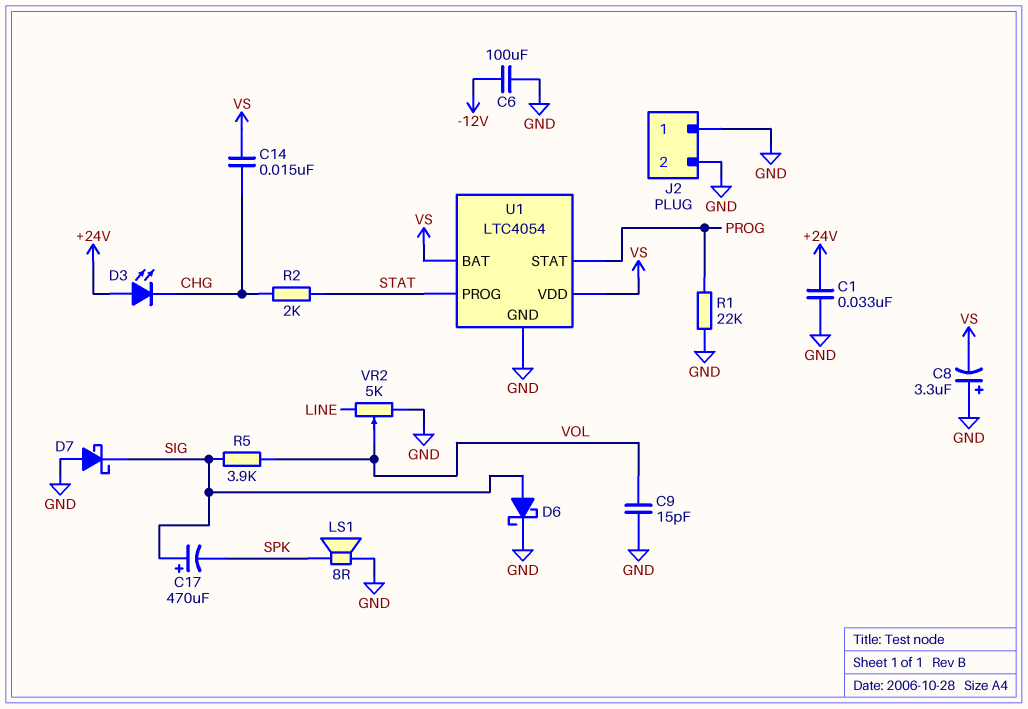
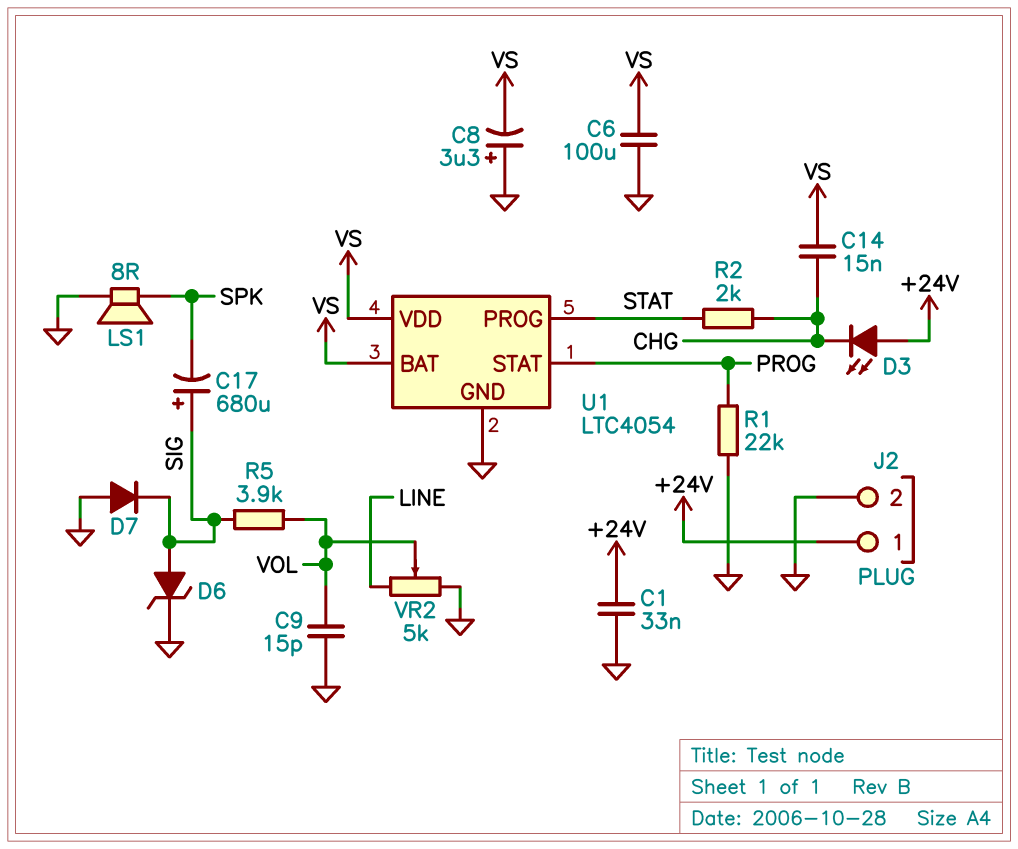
C6: 100uF (-12V, GND) -> 100uF (GND, VS)
C17: 470uF (plus SIG, minus SPK) -> 680uF (plus SIG, minus SPK)
D6: schottky (A SIG, K GND) -> zener (A SIG, K GND)
D7: schottky (A GND, K SIG) -> diode (A GND, K SIG)
J2 pin 1: GND -> +24V

